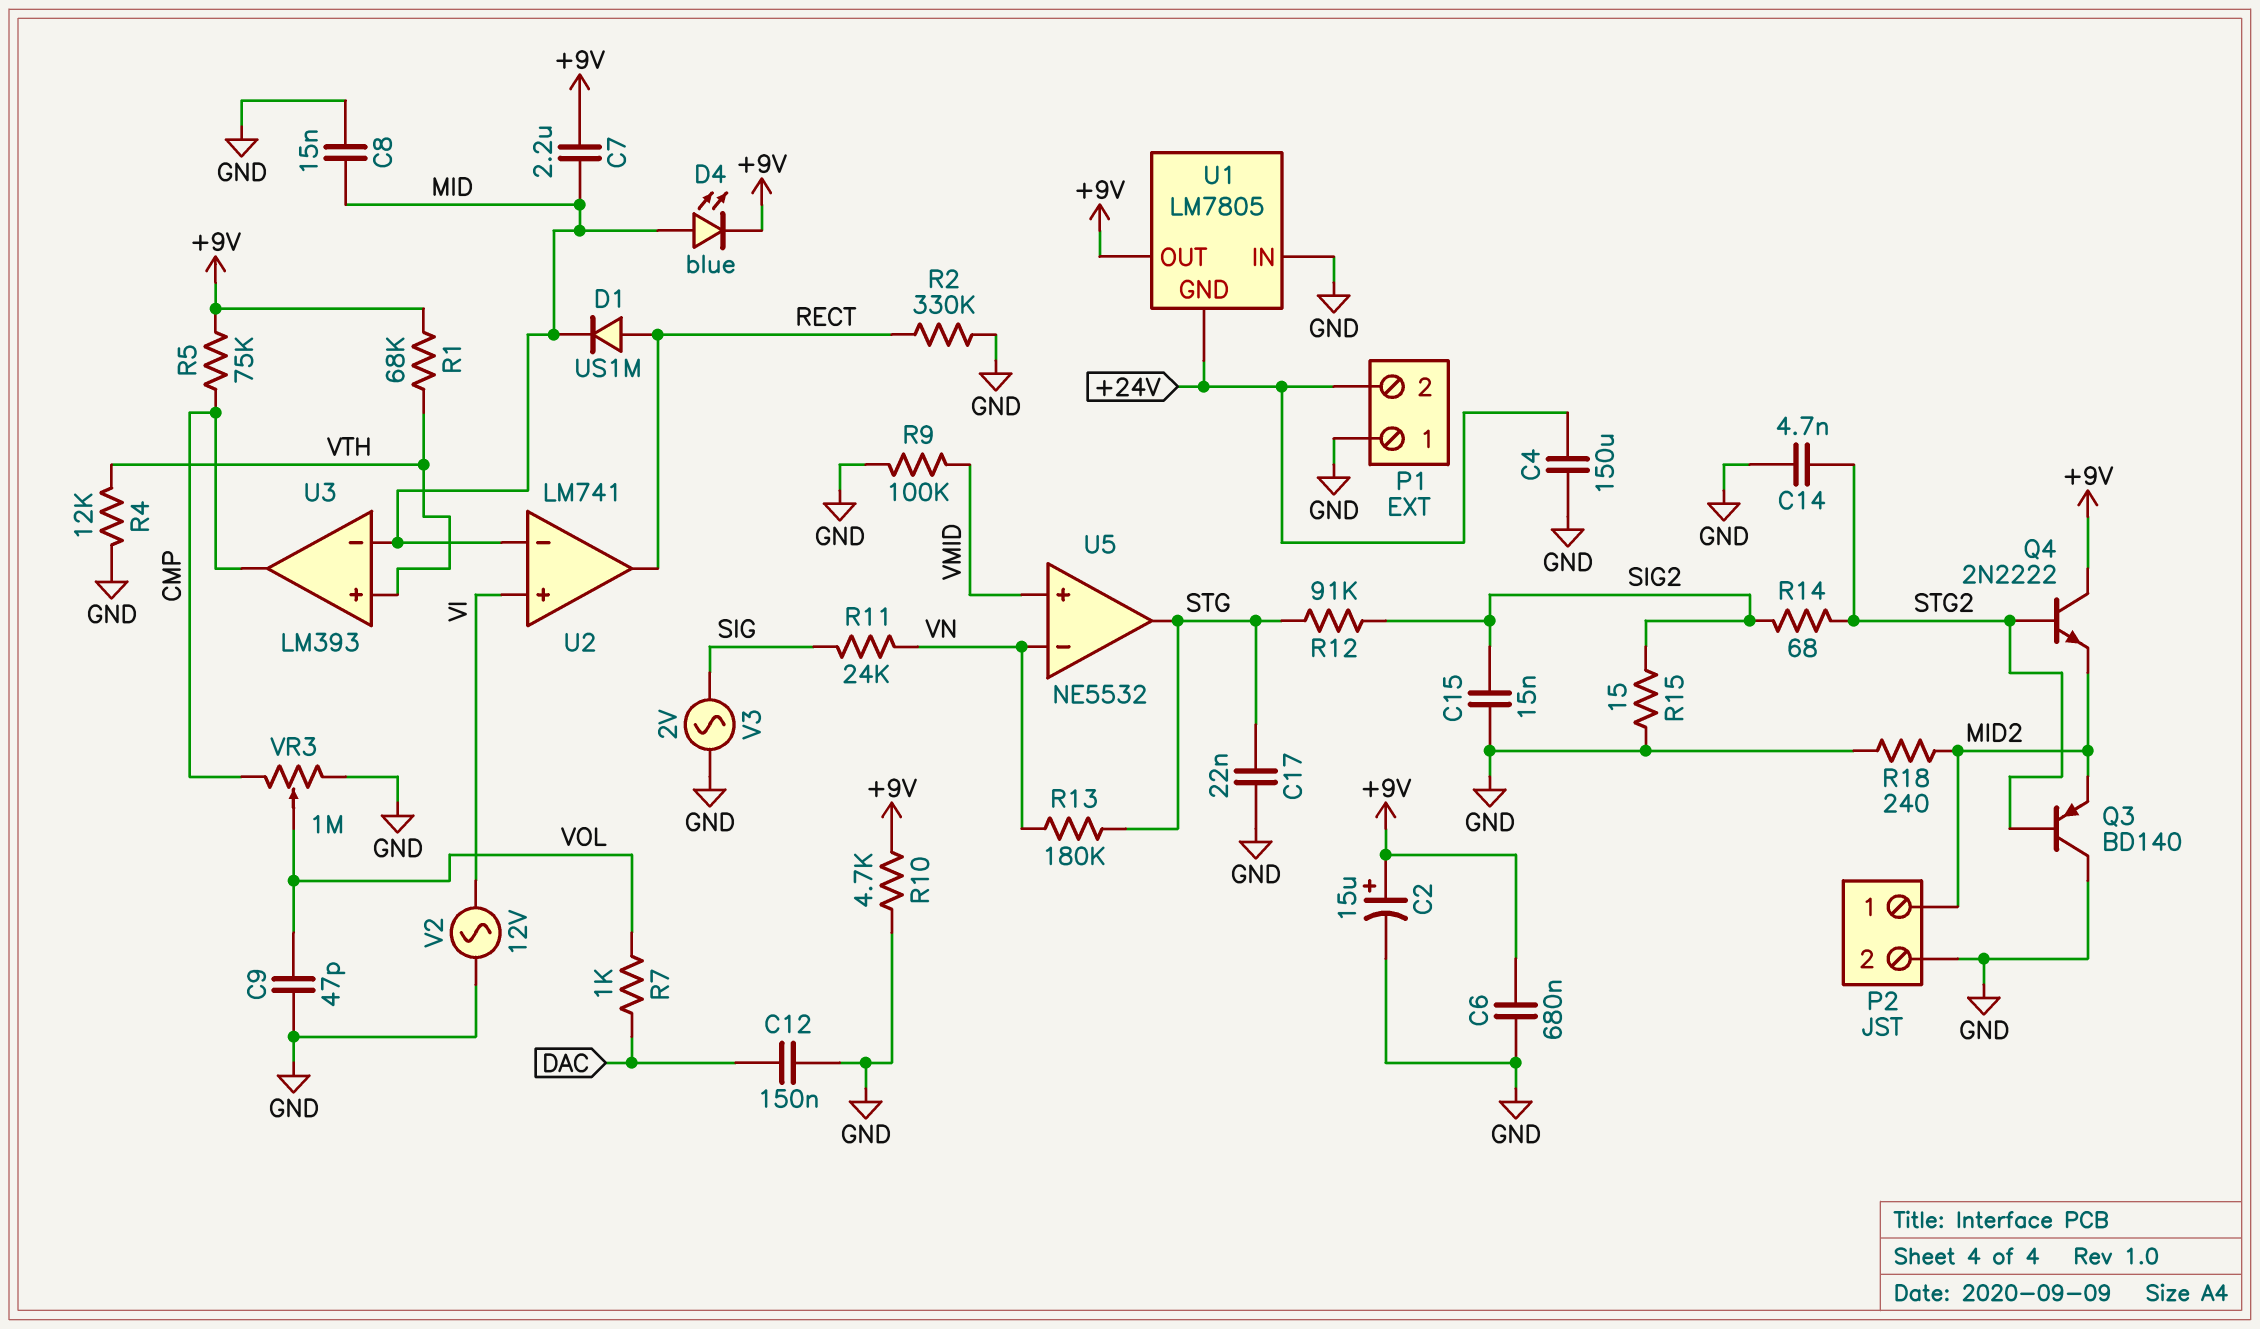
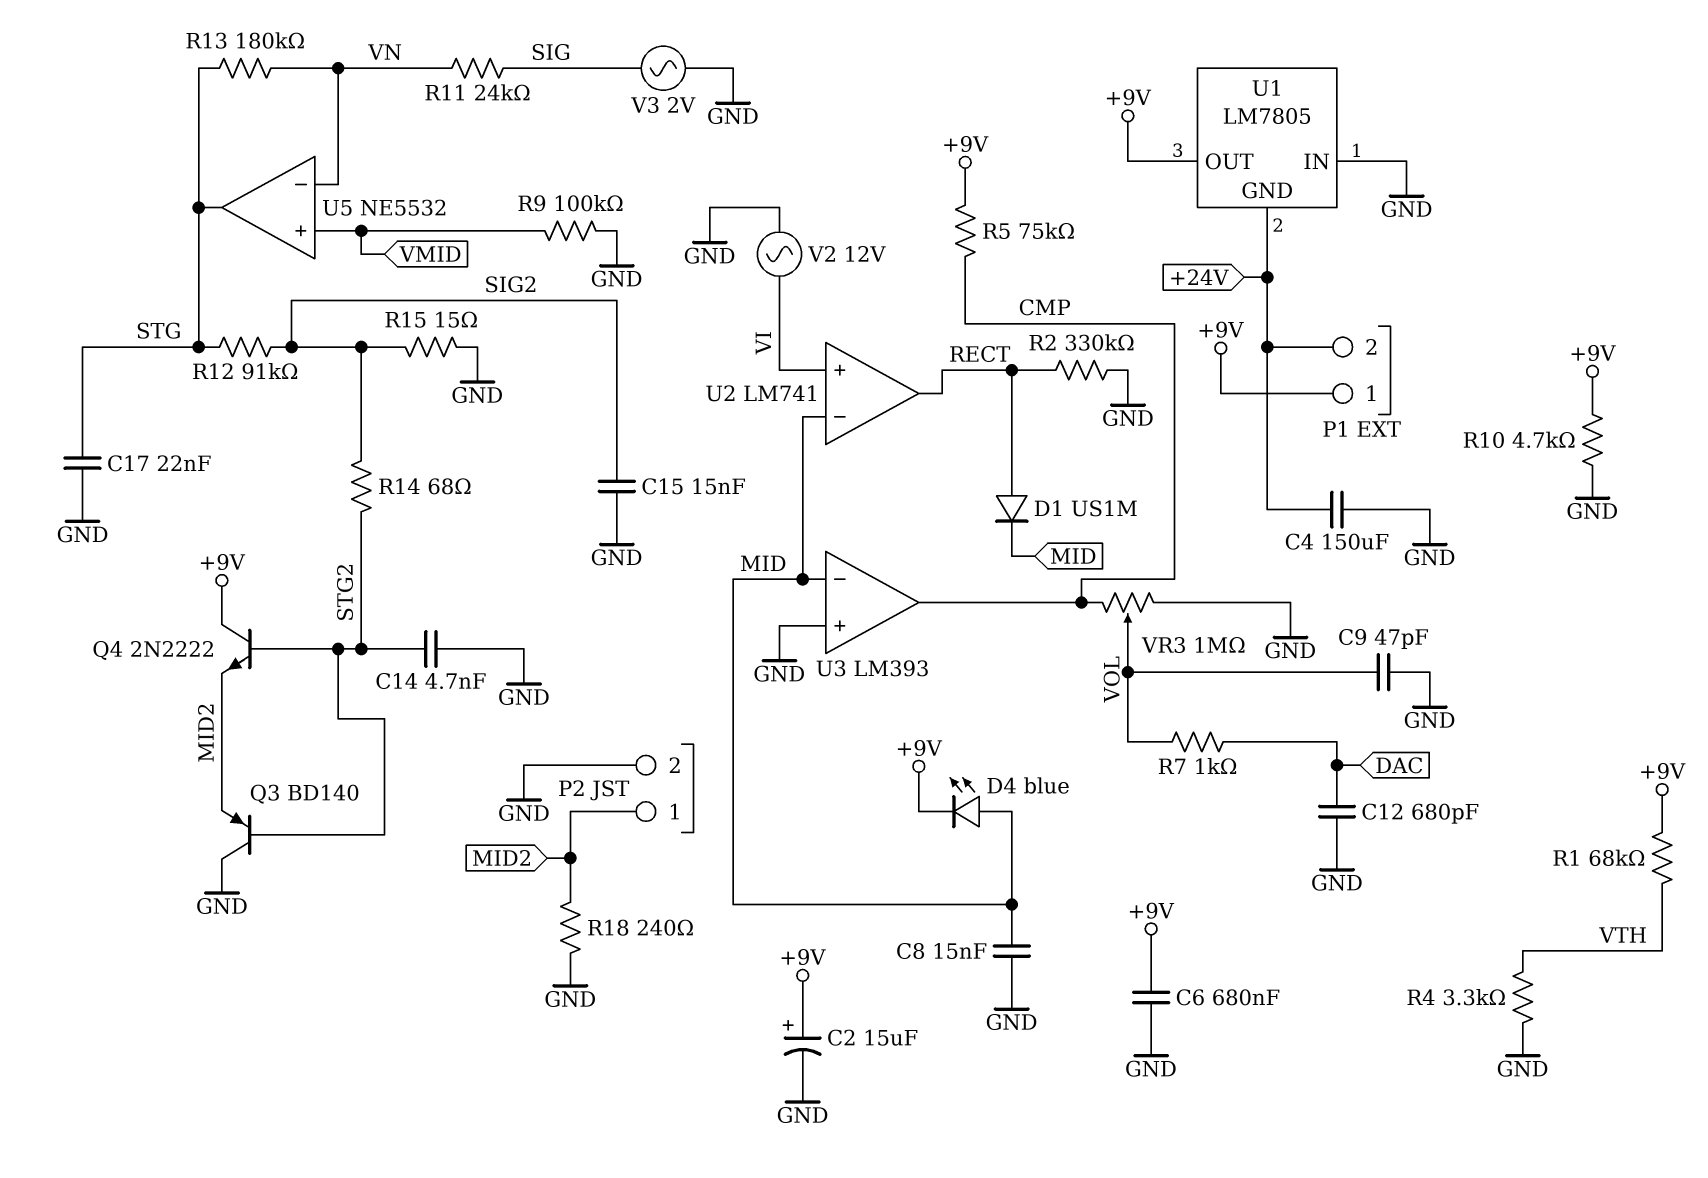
C7: 2.2uF (+9V, MID) -> none
C12: 150nF (DAC, GND) -> 680pF (DAC, GND)
P1 pin 1: GND -> +9V
R4: 12k (GND, VTH) -> 3.3k (GND, VTH)
U3 pin in+: VTH -> GND

